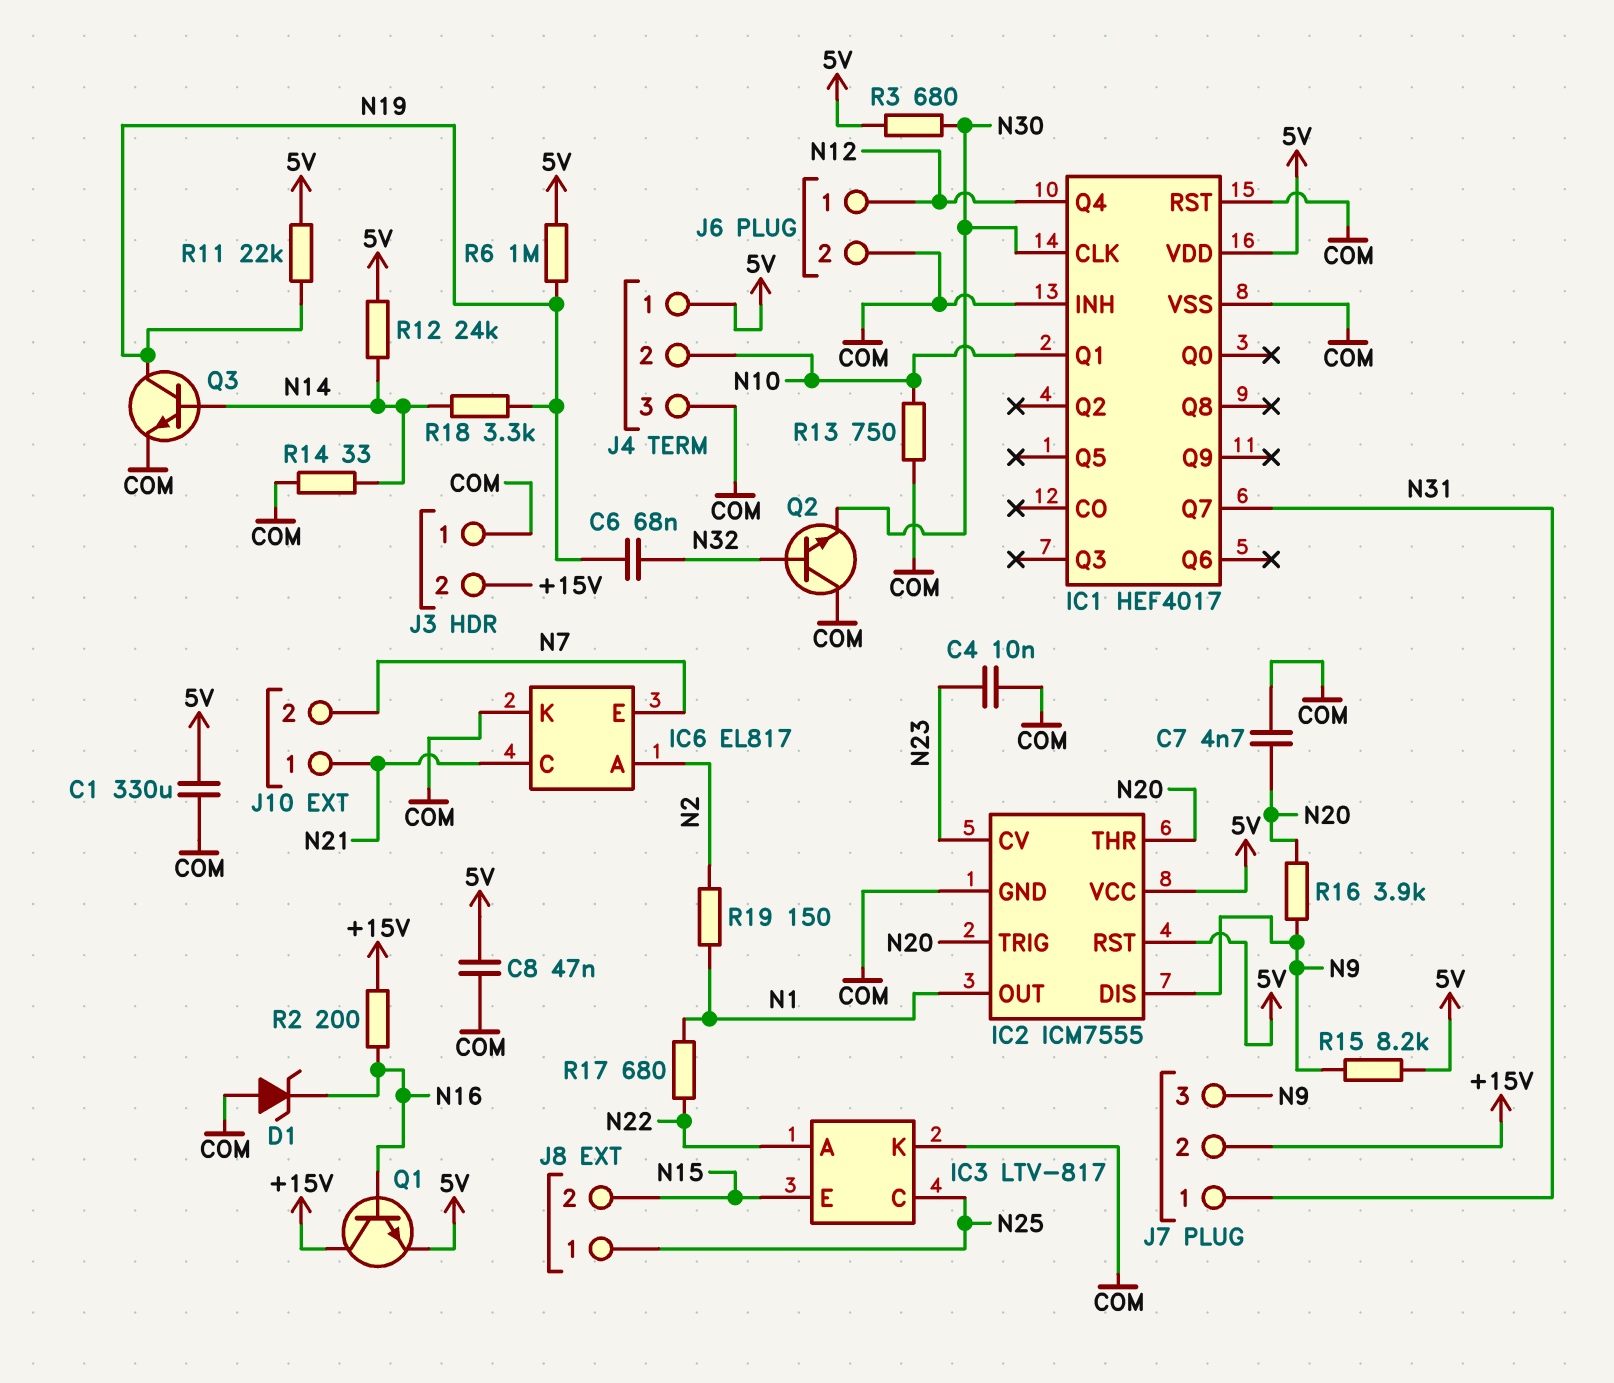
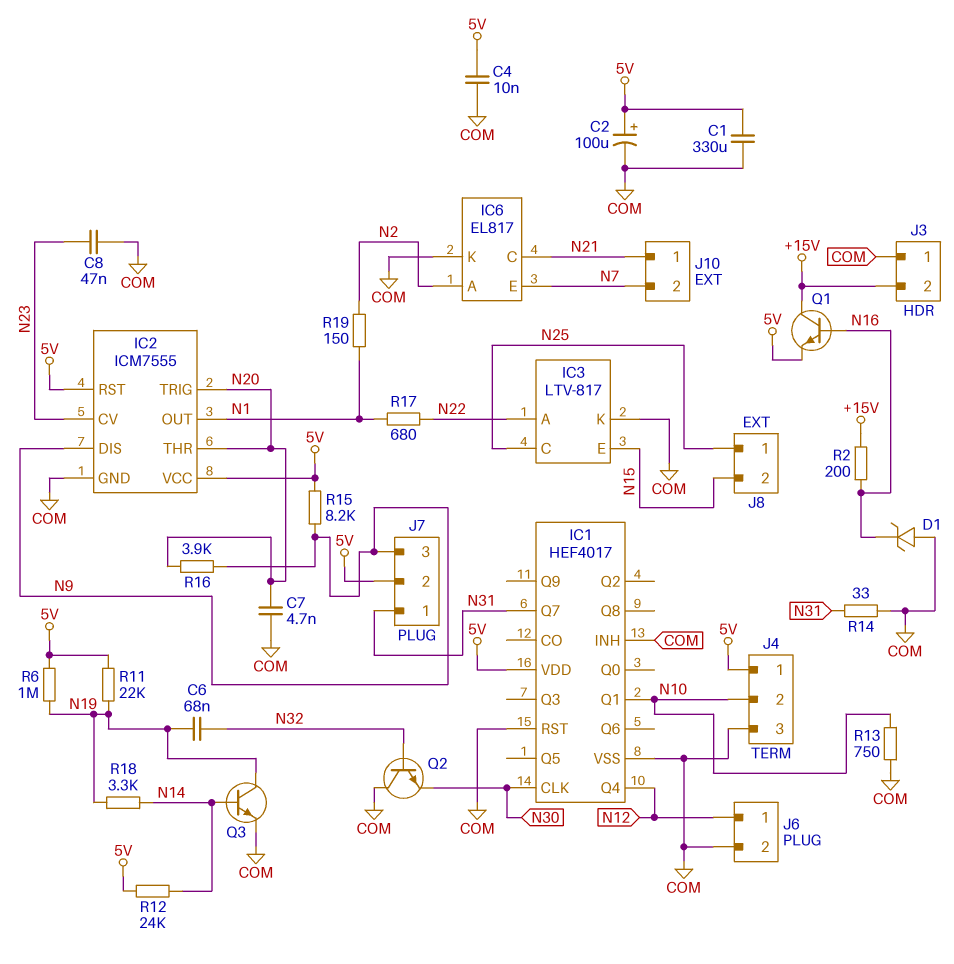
C2: none -> 100uF (plus 5V, minus COM)
C4: 10nF (COM, N23) -> 10nF (5V, COM)
C8: 47nF (5V, COM) -> 47nF (COM, N23)
J7 pin 2: +15V -> 5V
R3: 680 (5V, N30) -> none
R14: 33 (COM, N14) -> 33 (COM, N31)

